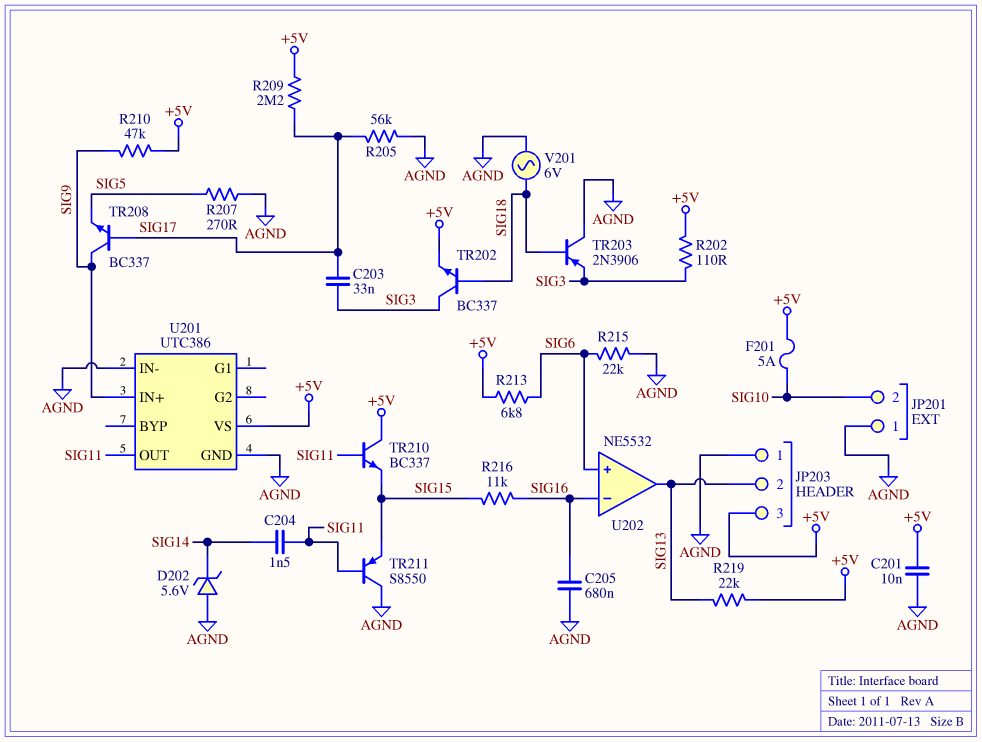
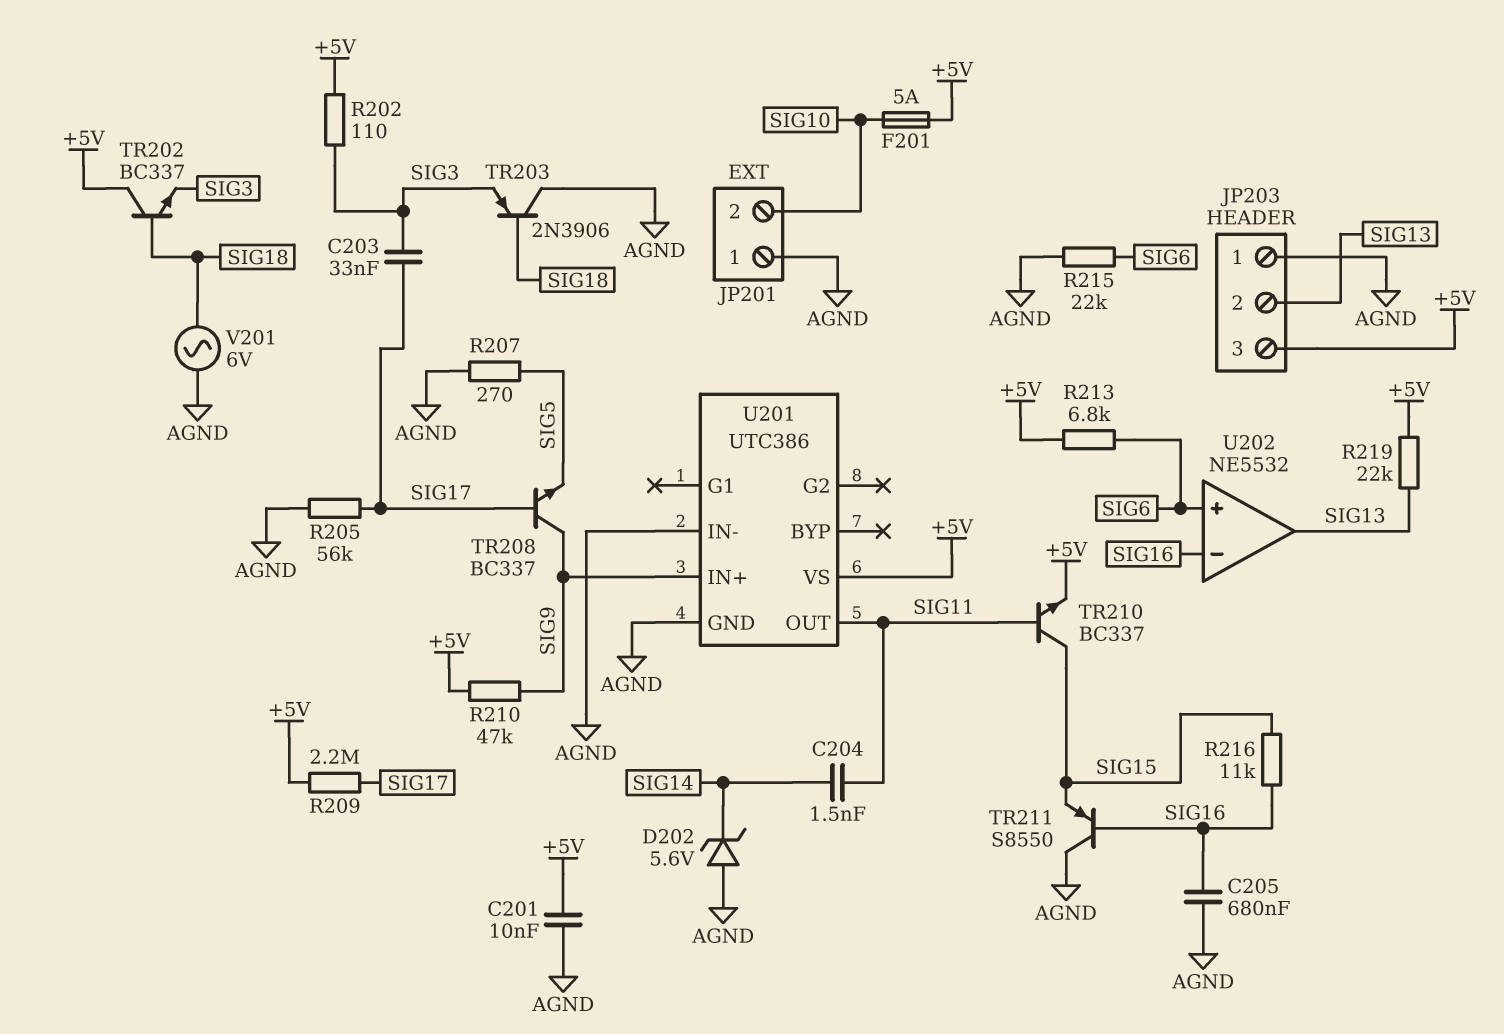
TR202: NPN BC337 (B SIG18, C SIG3, E +5V) -> NPN BC337 (B SIG18, C +5V, E SIG3)
TR210: NPN BC337 (B SIG11, C +5V, E SIG15) -> NPN BC337 (B SIG11, C SIG15, E +5V)
TR211: PNP S8550 (B SIG11, C AGND, E SIG15) -> PNP S8550 (B SIG16, C AGND, E SIG15)

